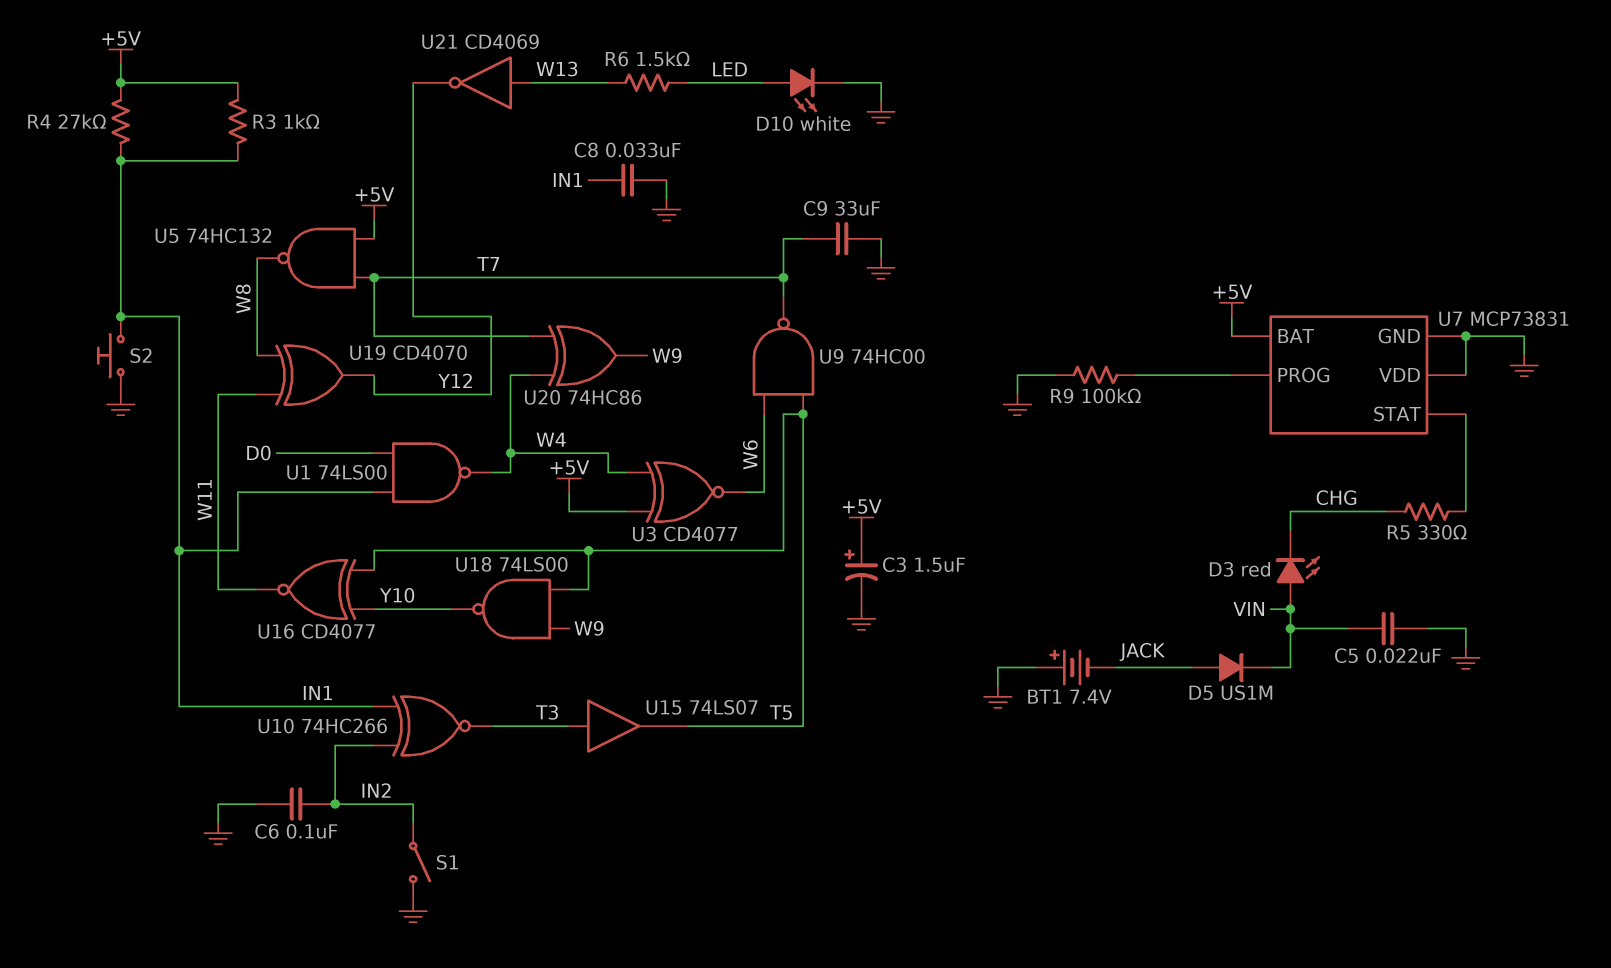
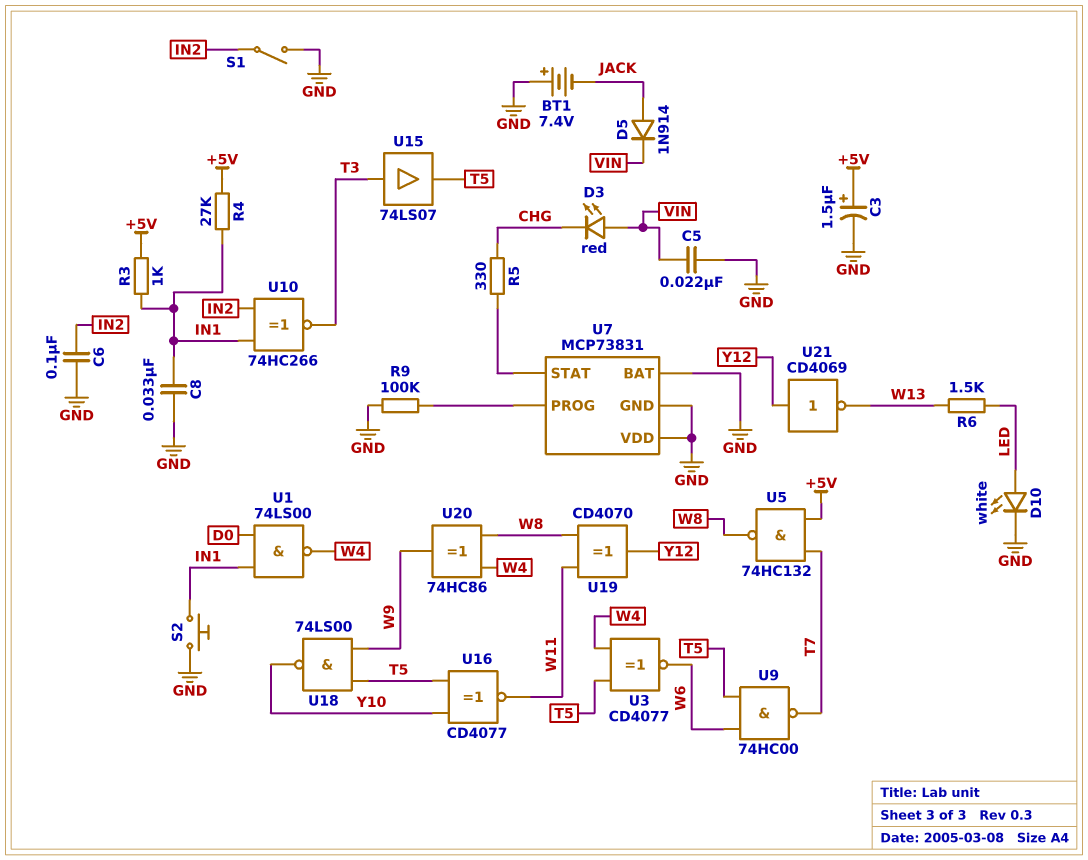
C9: 33uF (GND, T7) -> none
D5: diode US1M (A JACK, K VIN) -> diode 1N914 (A JACK, K VIN)
U3: XNOR CD4077 (in +5V, in W4, out W6) -> XNOR CD4077 (in T5, in W4, out W6)
U7 pin BAT: +5V -> GND
U20: XOR 74HC86 (in T7, in W4, out W9) -> XOR 74HC86 (in W4, in W8, out W9)
U21: NOT CD4069 (in W13, out Y12) -> NOT CD4069 (in Y12, out W13)

